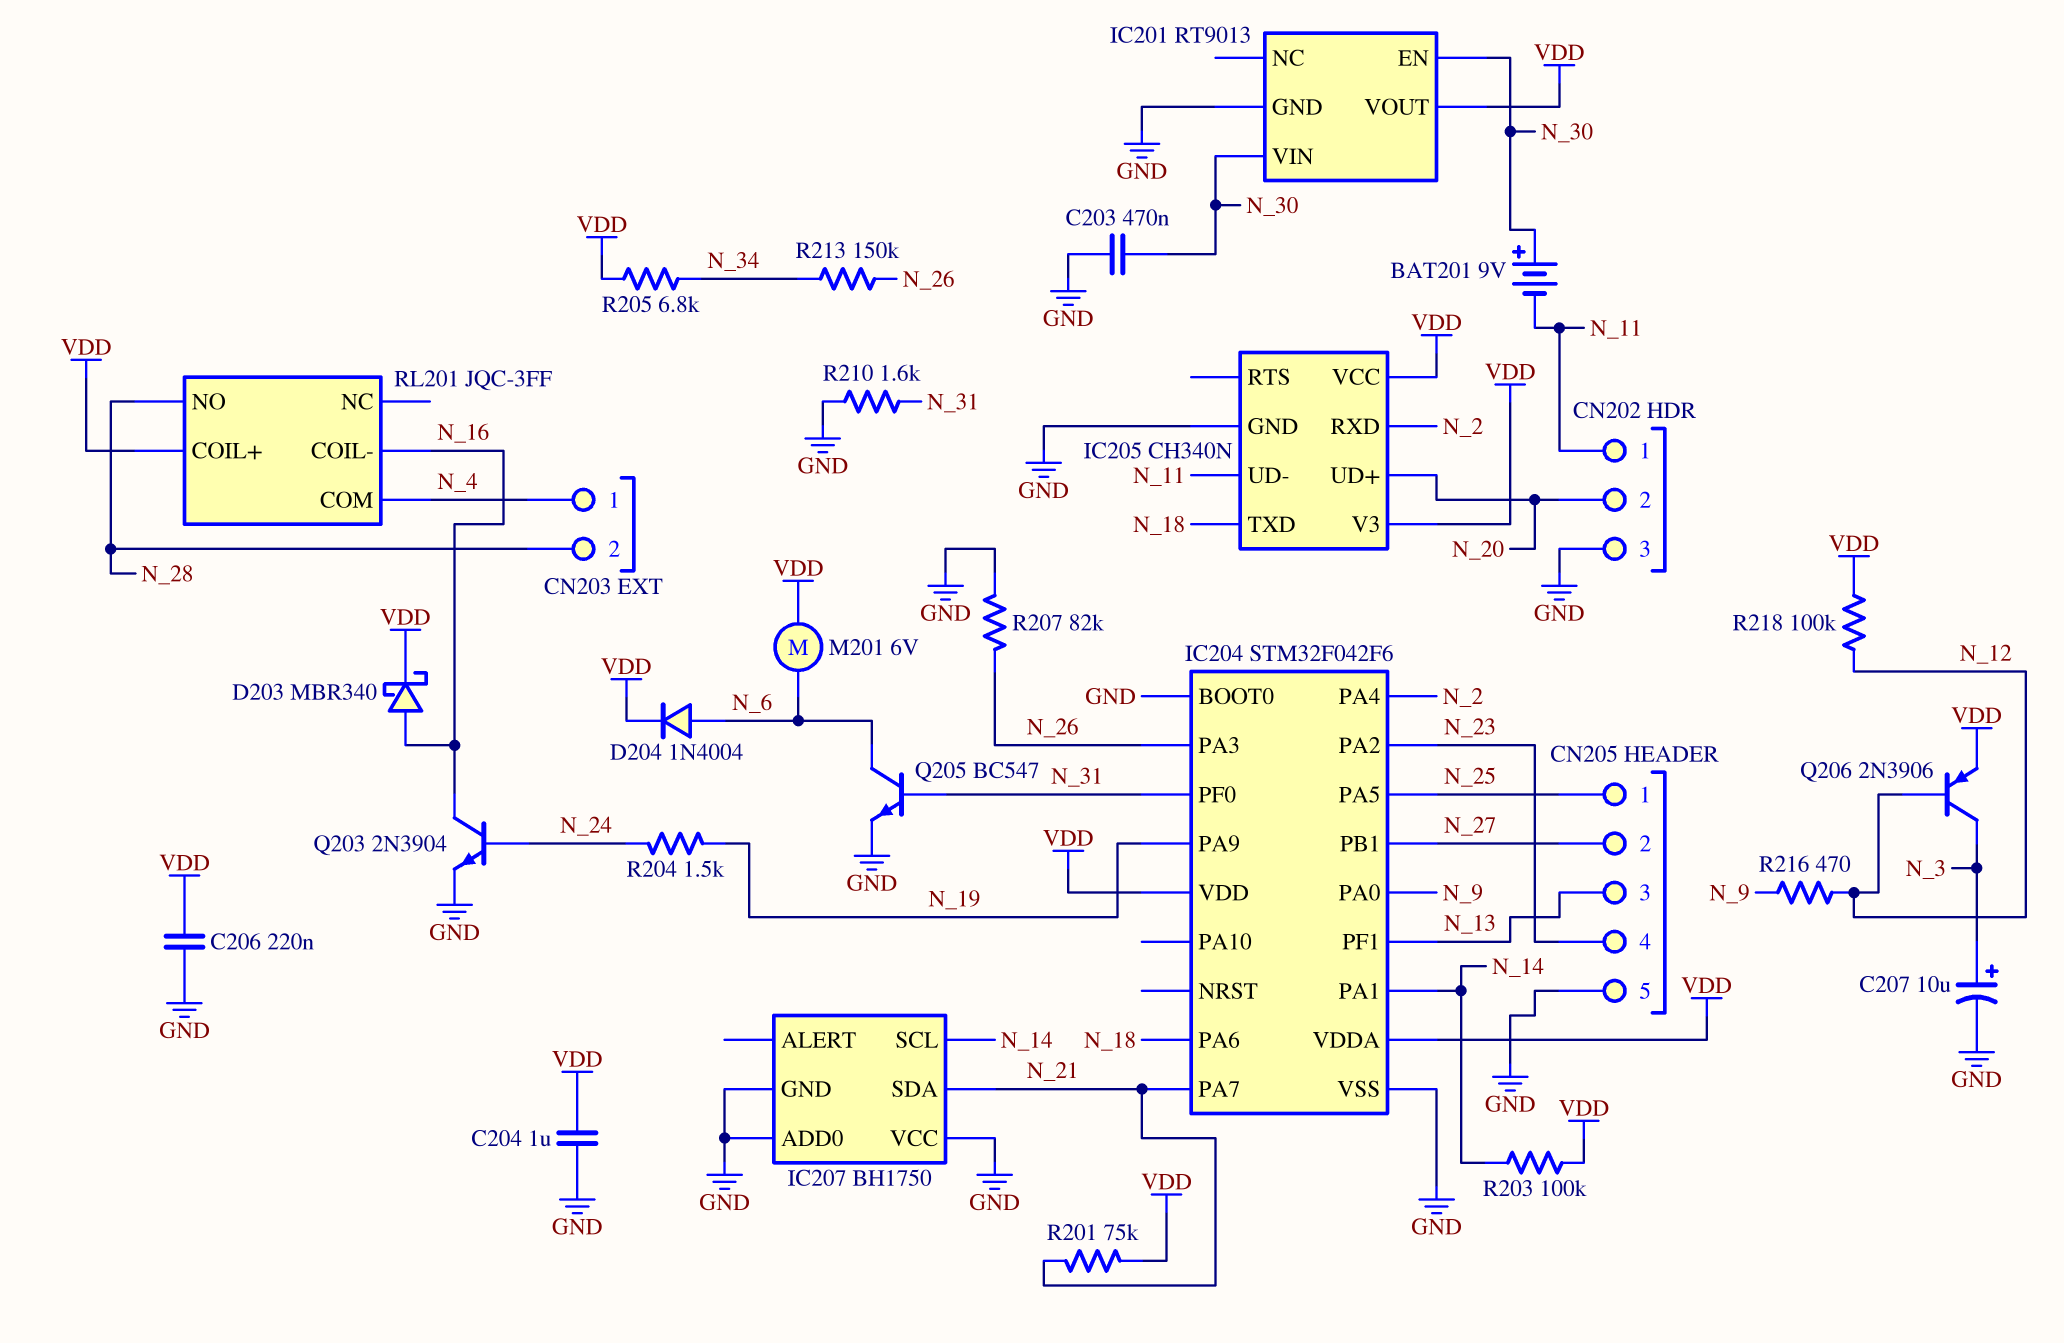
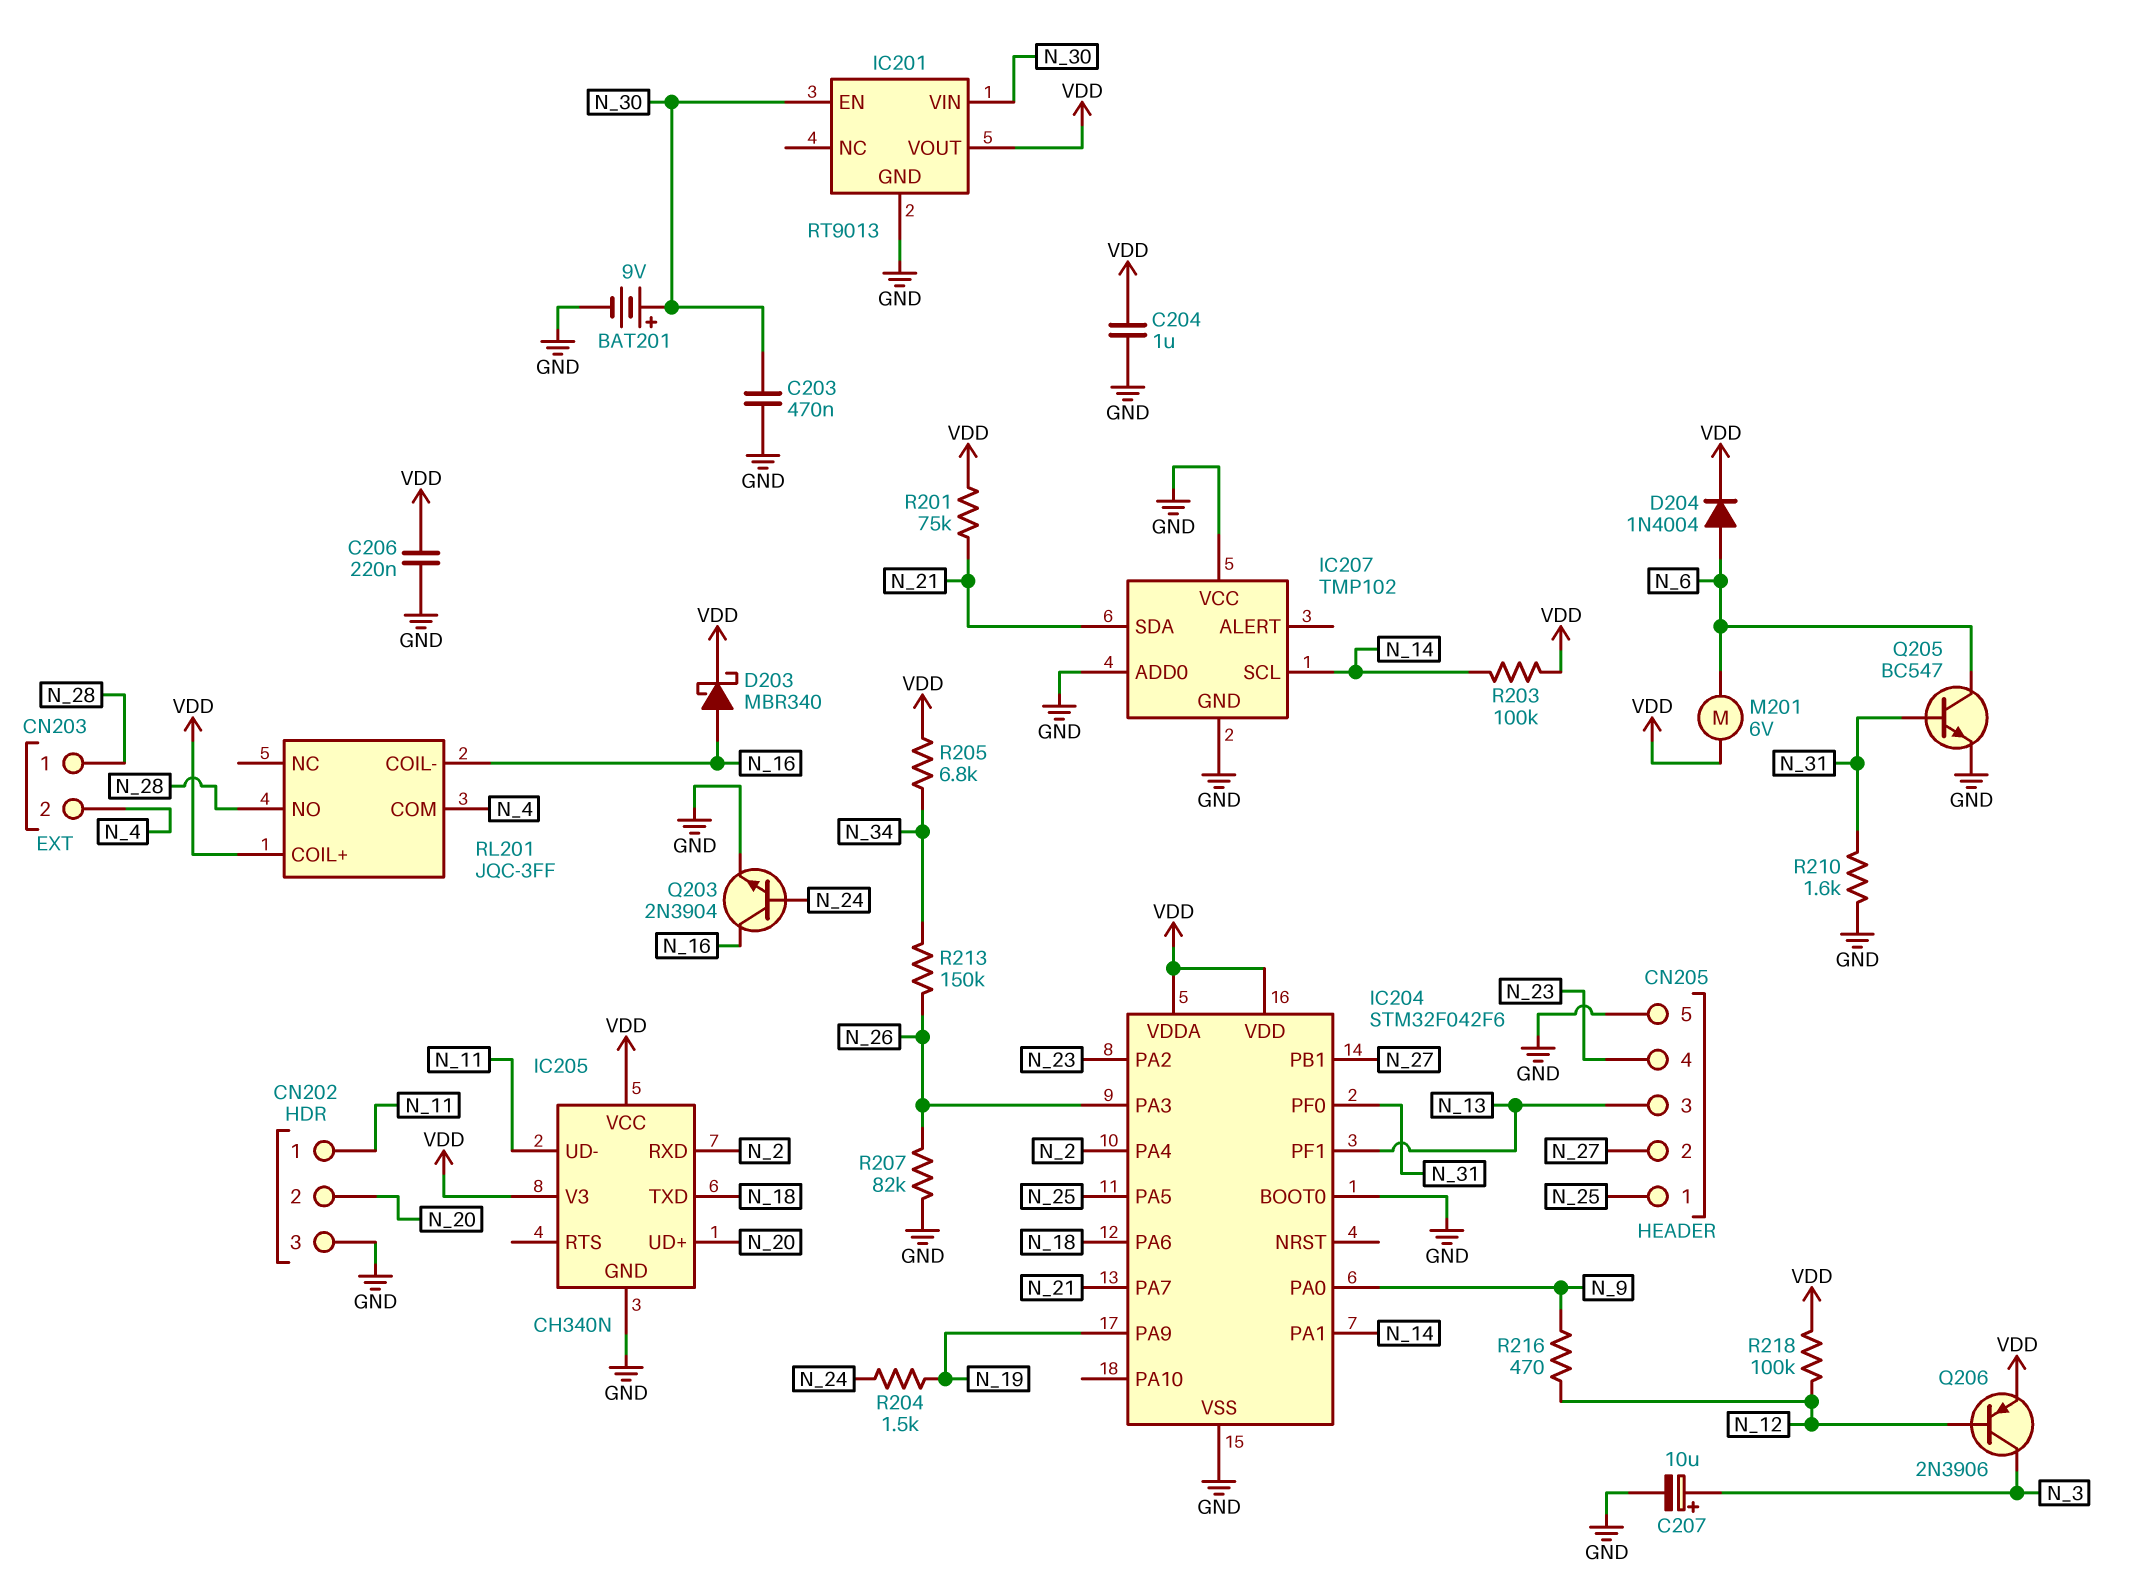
BAT201: 9V (plus N_30, minus N_11) -> 9V (plus N_30, minus GND)
CN203 pin 1: N_4 -> N_28
CN203 pin 2: N_28 -> N_4
IC207: BH1750 -> TMP102

